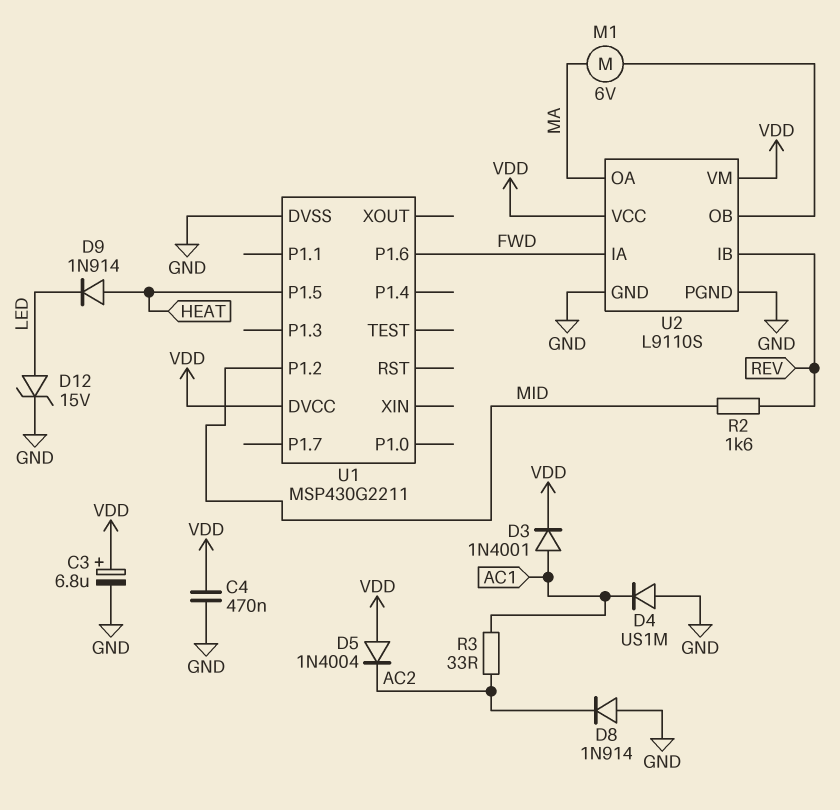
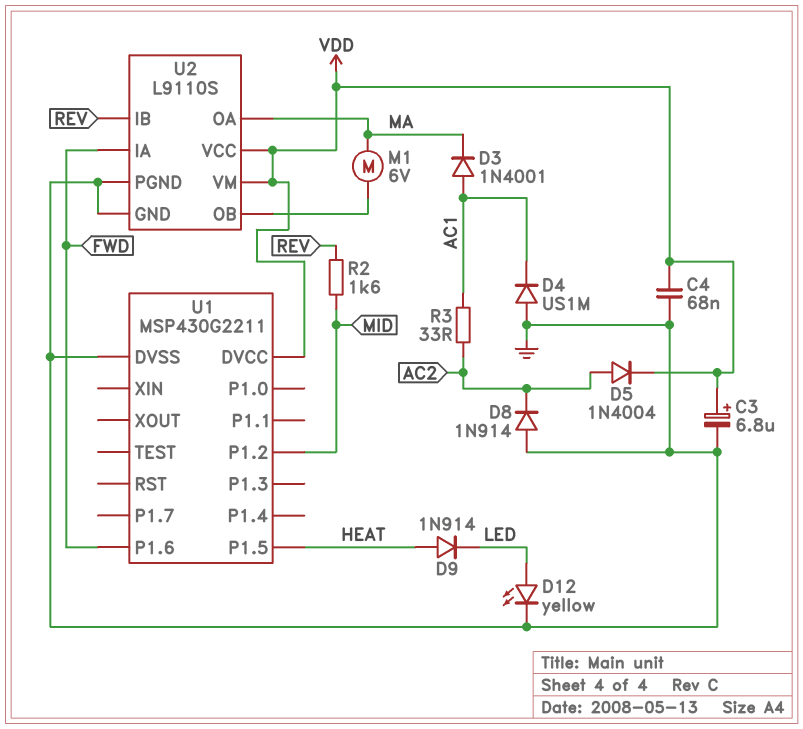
C4: 470nF (GND, VDD) -> 68nF (GND, VDD)
D3: diode 1N4001 (A AC1, K VDD) -> diode 1N4001 (A AC1, K MA)
D5: diode 1N4004 (A VDD, K AC2) -> diode 1N4004 (A AC2, K VDD)
D12: zener 15V (A LED, K GND) -> LED yellow (A LED, K GND)

